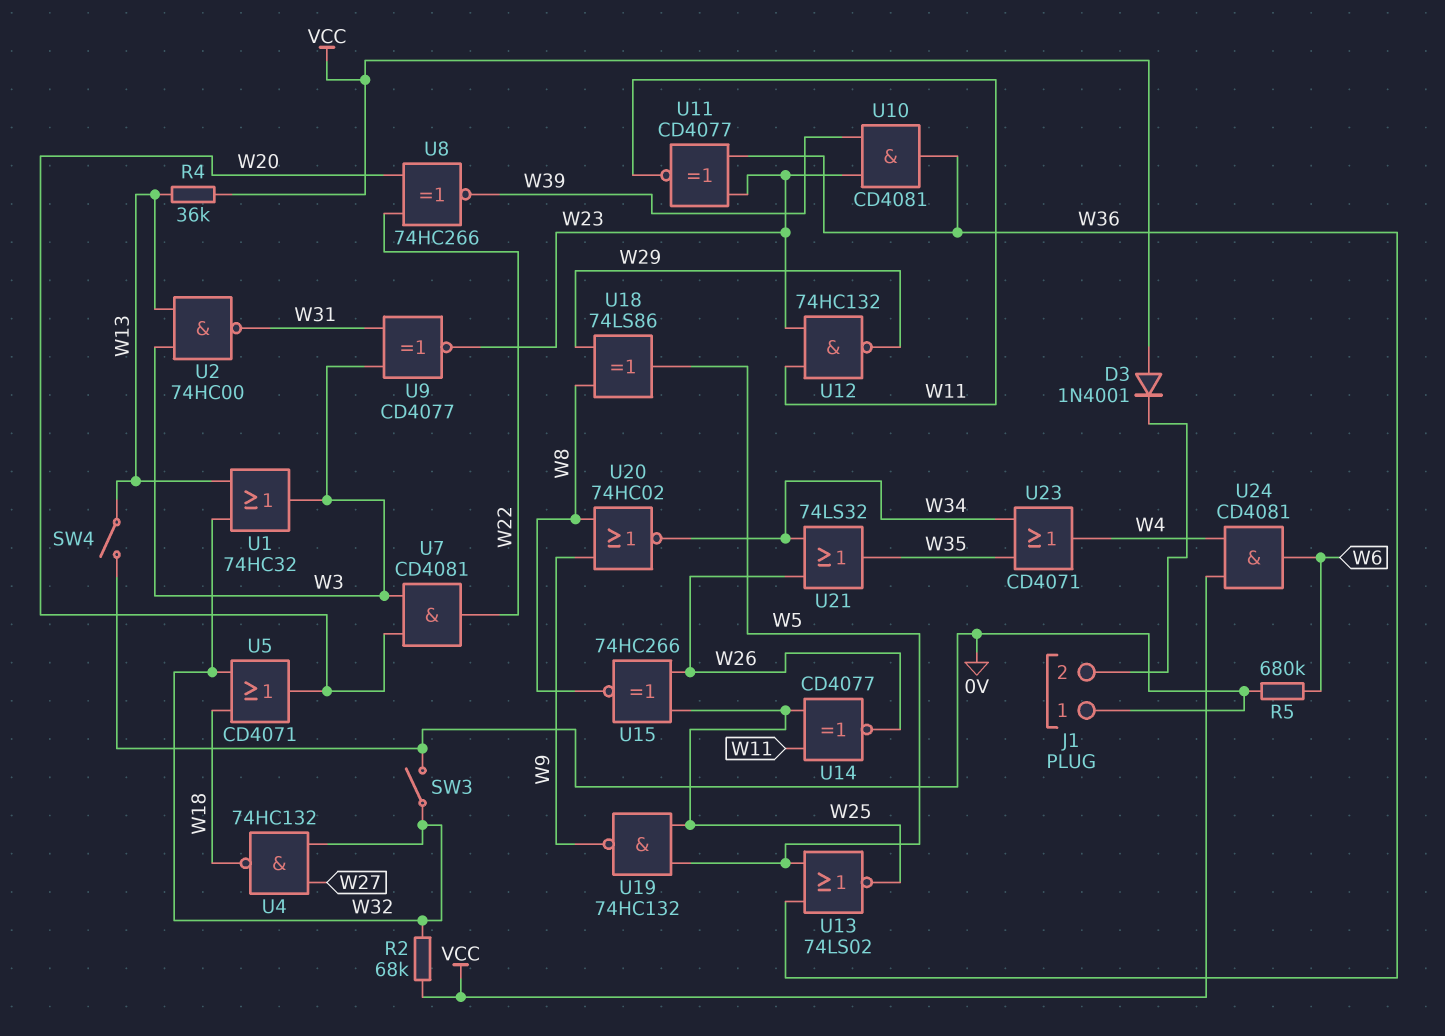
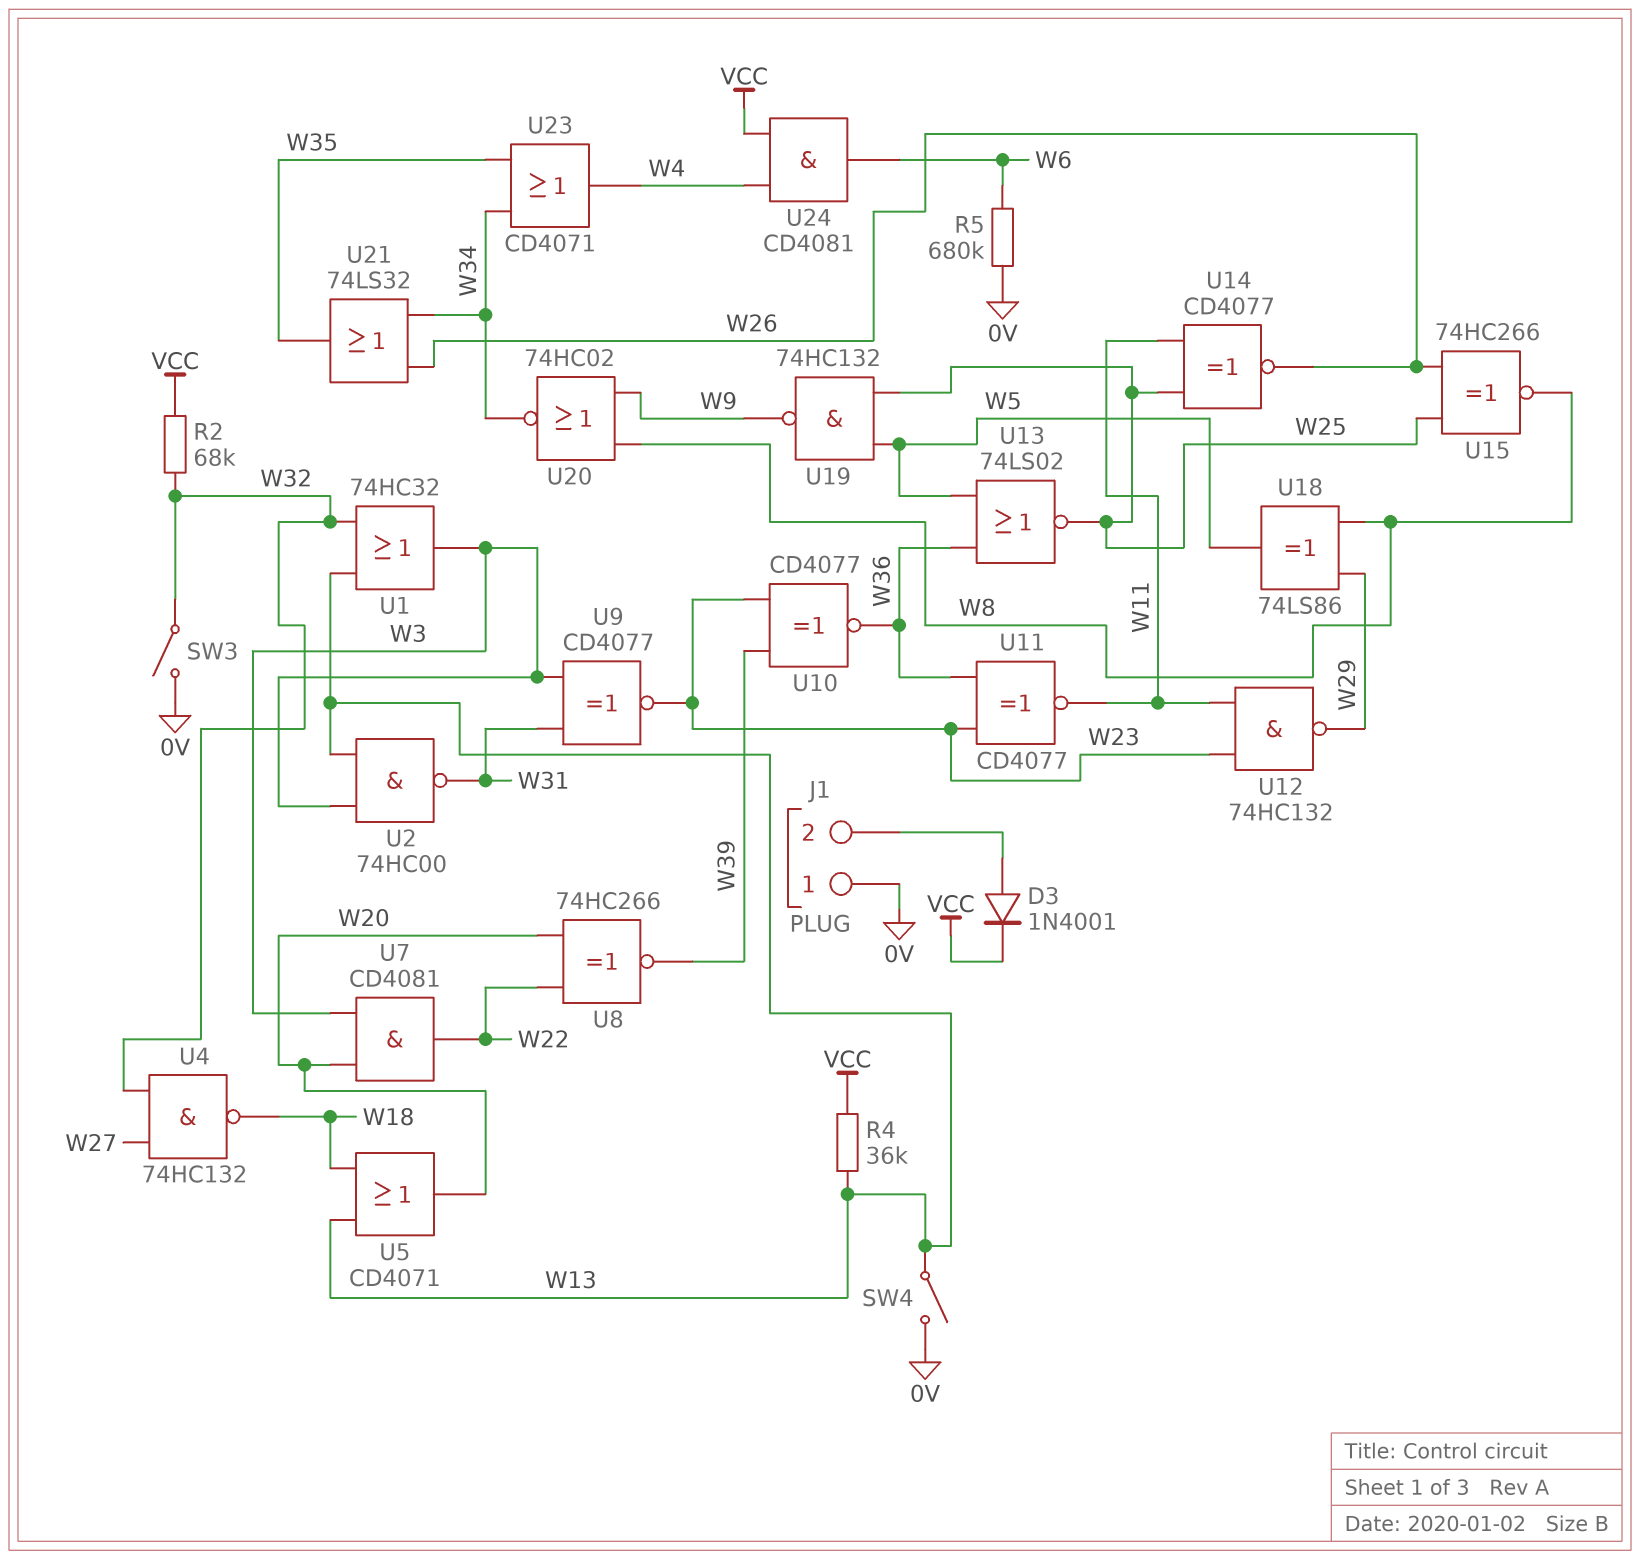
D3: diode 1N4001 (A VCC, K J1/2) -> diode 1N4001 (A J1/2, K VCC)
U5: OR CD4071 (in W18, in W32, out W20) -> OR CD4071 (in W13, in W18, out W20)
U10: AND CD4081 (in W23, in W39, out W36) -> XNOR CD4077 (in W23, in W39, out W36)

